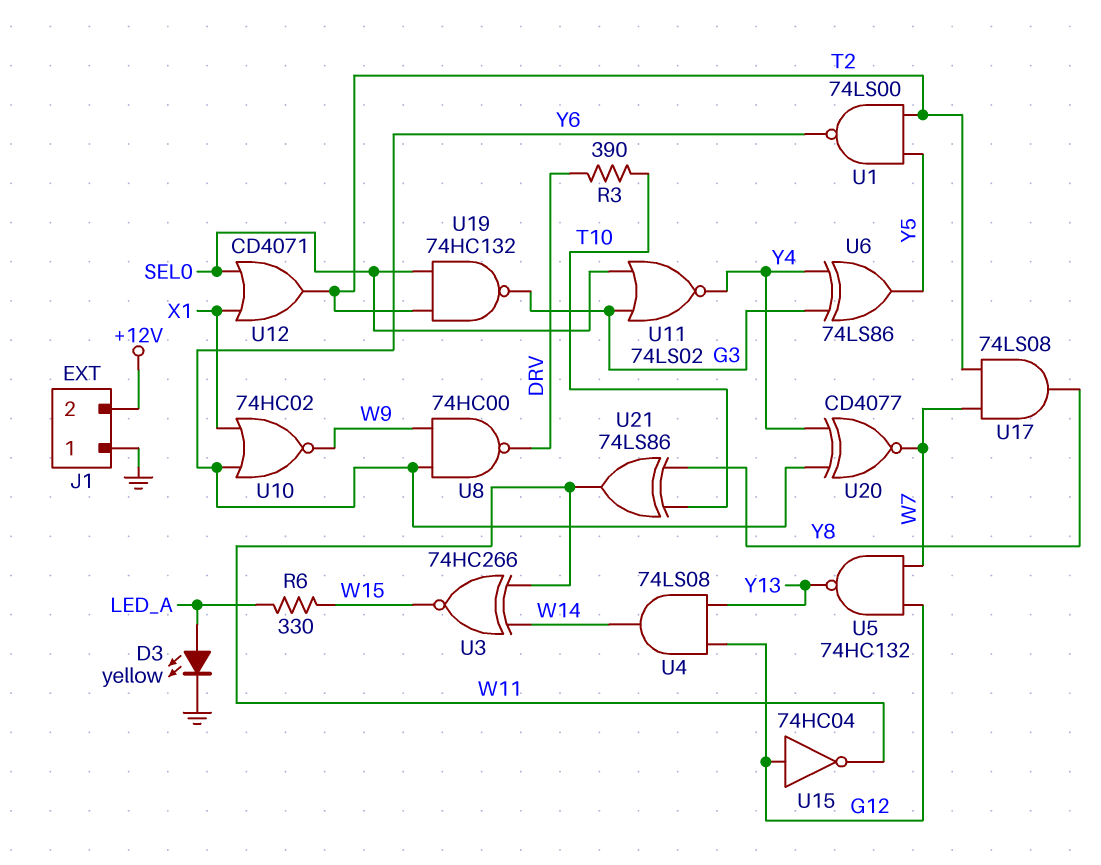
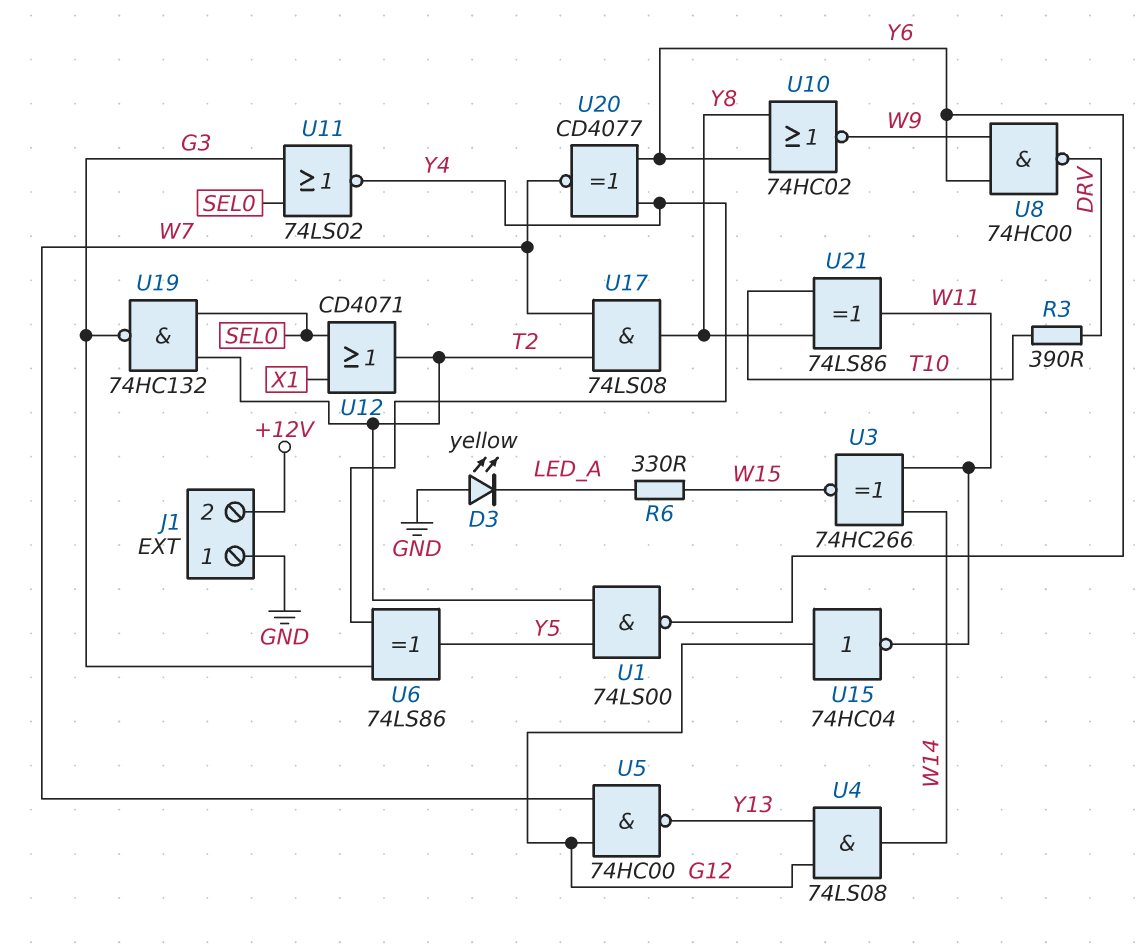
D3: LED yellow (A LED_A, K GND) -> LED yellow (A GND, K LED_A)
U5: NAND 74HC132 (in G12, in W7, out Y13) -> NAND 74HC00 (in G12, in W7, out Y13)
U10: NOR 74HC02 (in X1, in Y6, out W9) -> NOR 74HC02 (in Y6, in Y8, out W9)

